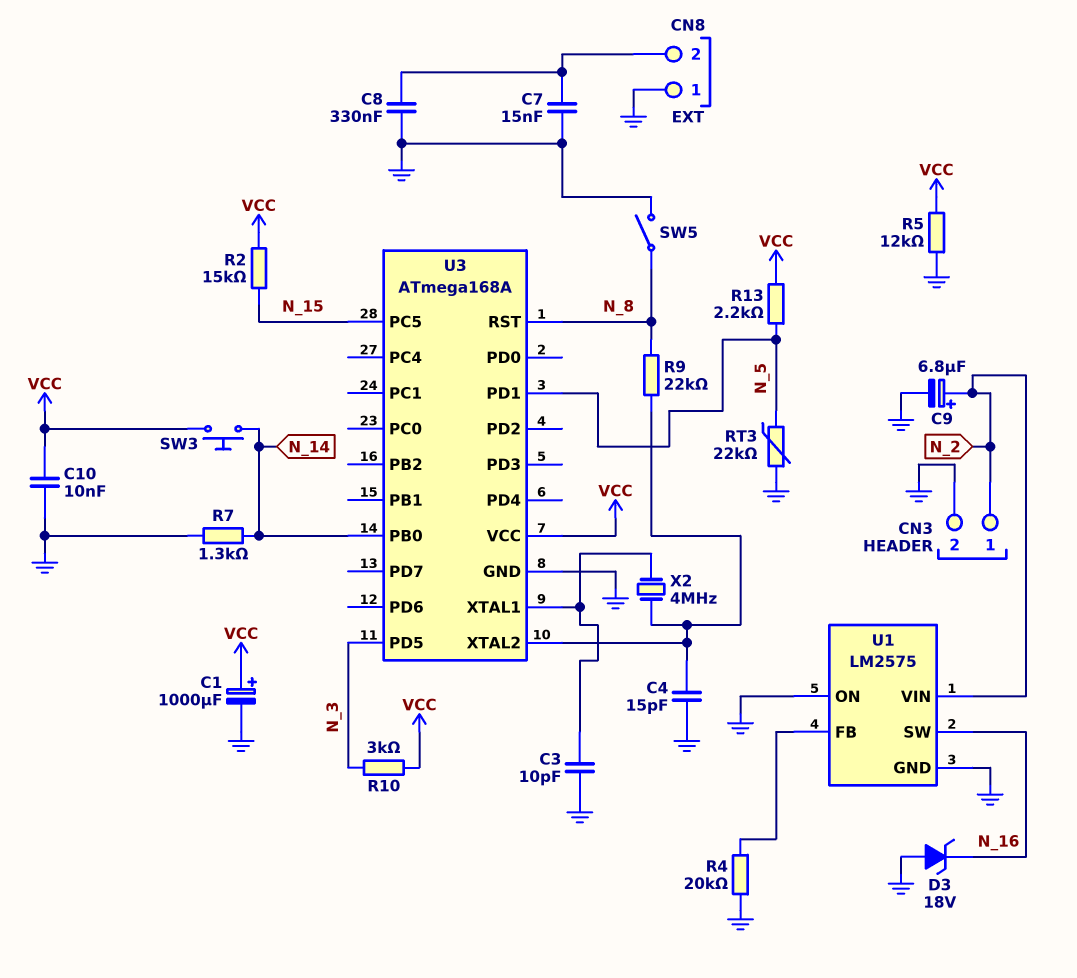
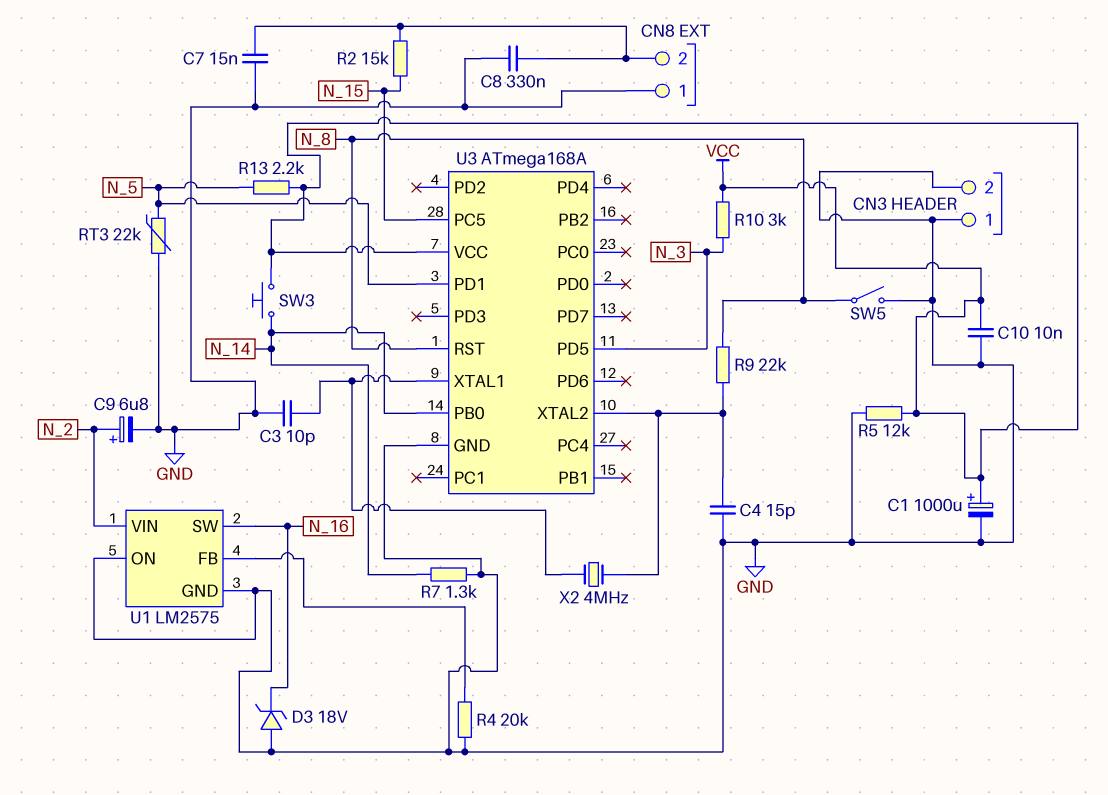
CN3 pin 1: N_2 -> GND
R2: 15k (N_15, VCC) -> 15k (CN8/2, N_15)

